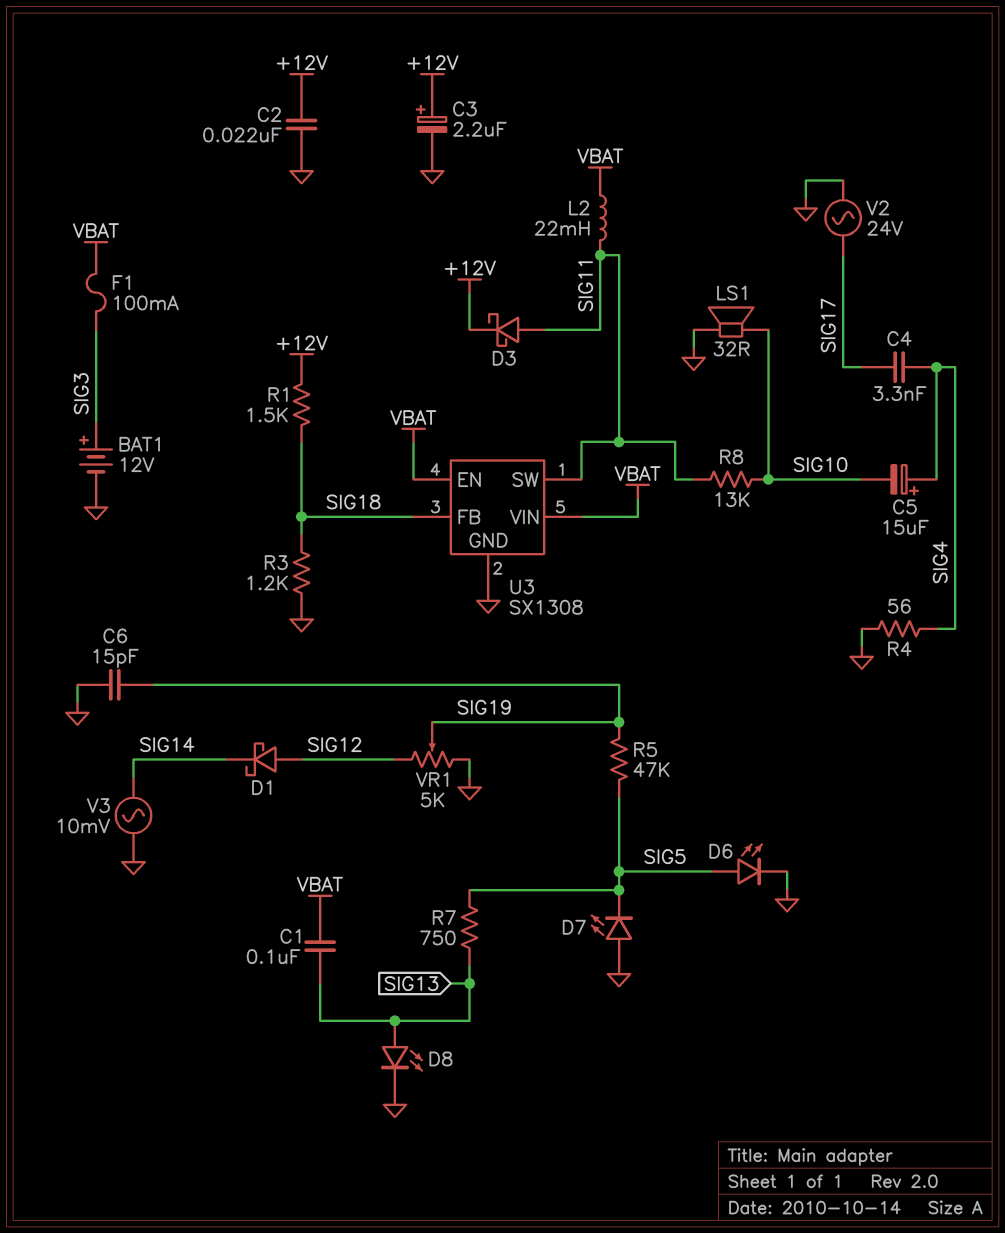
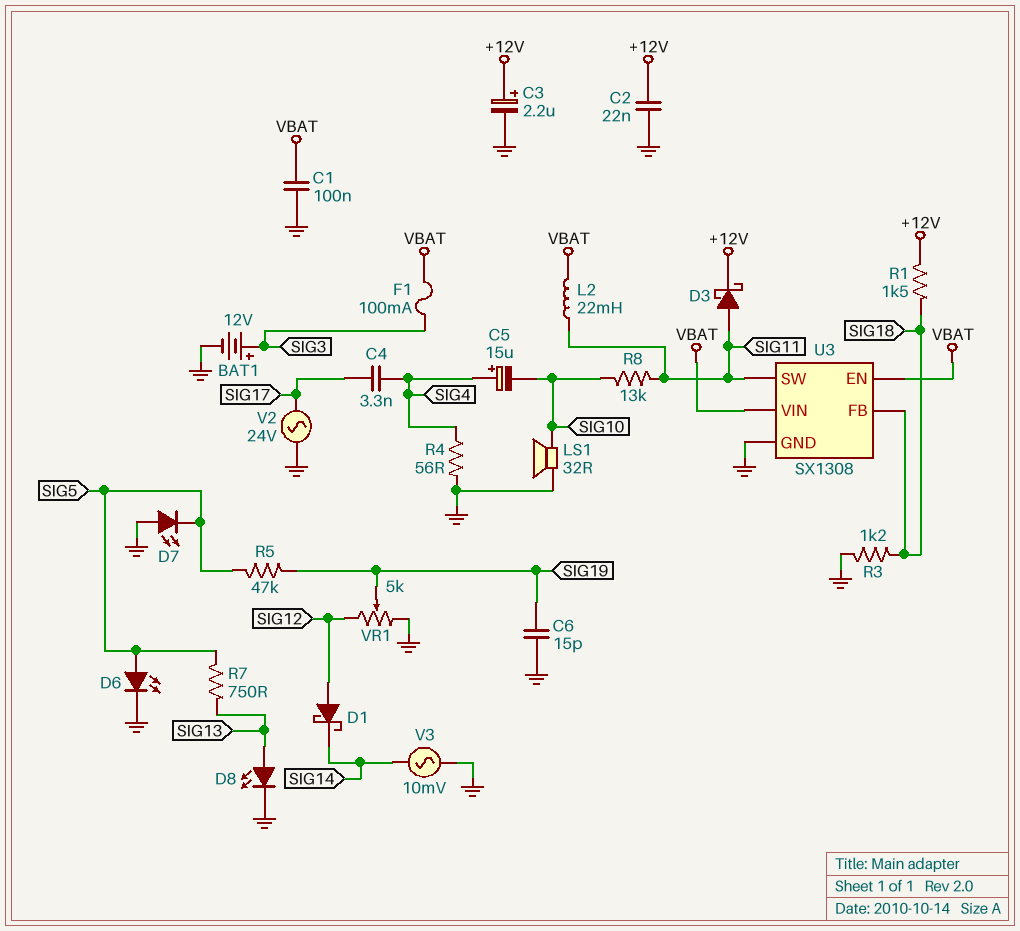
C1: 100nF (SIG13, VBAT) -> 100nF (GND, VBAT)

